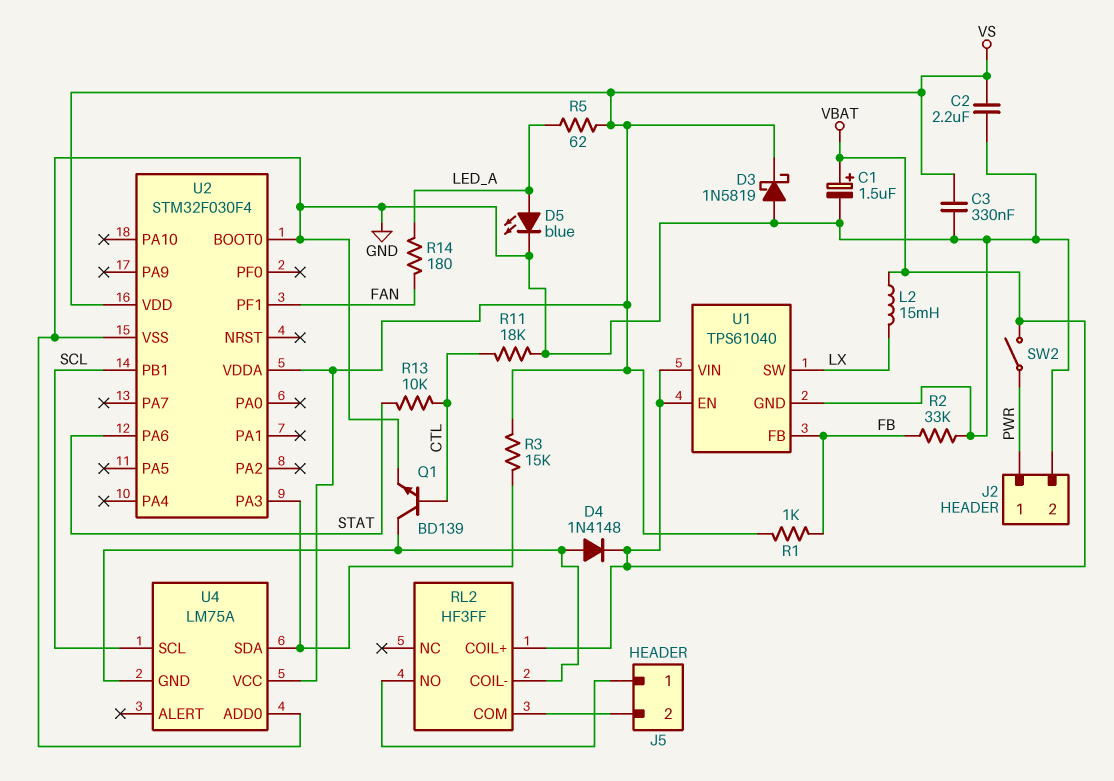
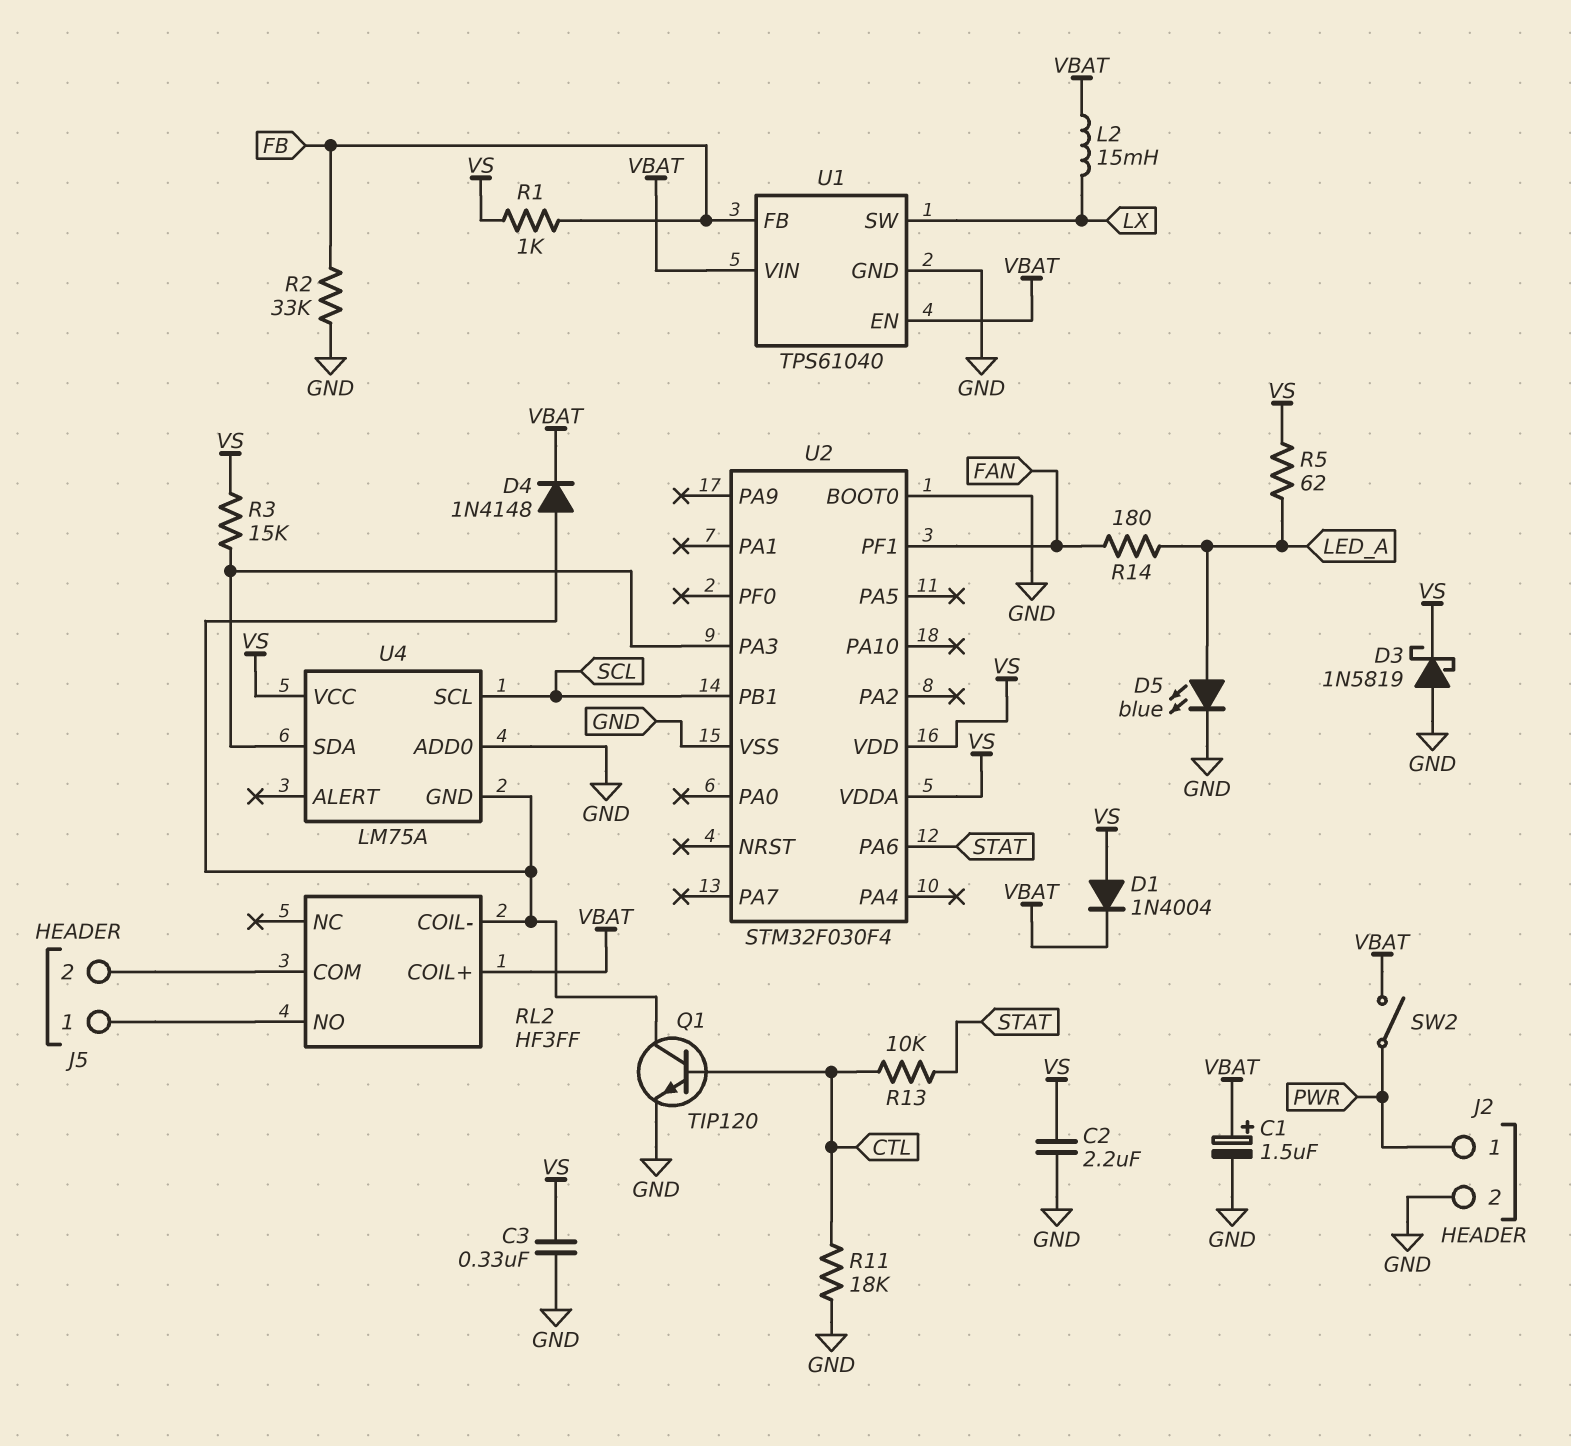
D1: none -> diode 1N4004 (A VS, K VBAT)
Q1: NPN BD139 (B CTL, C RL2/COIL-, E GND) -> NPN TIP120 (B CTL, C RL2/COIL-, E GND)

